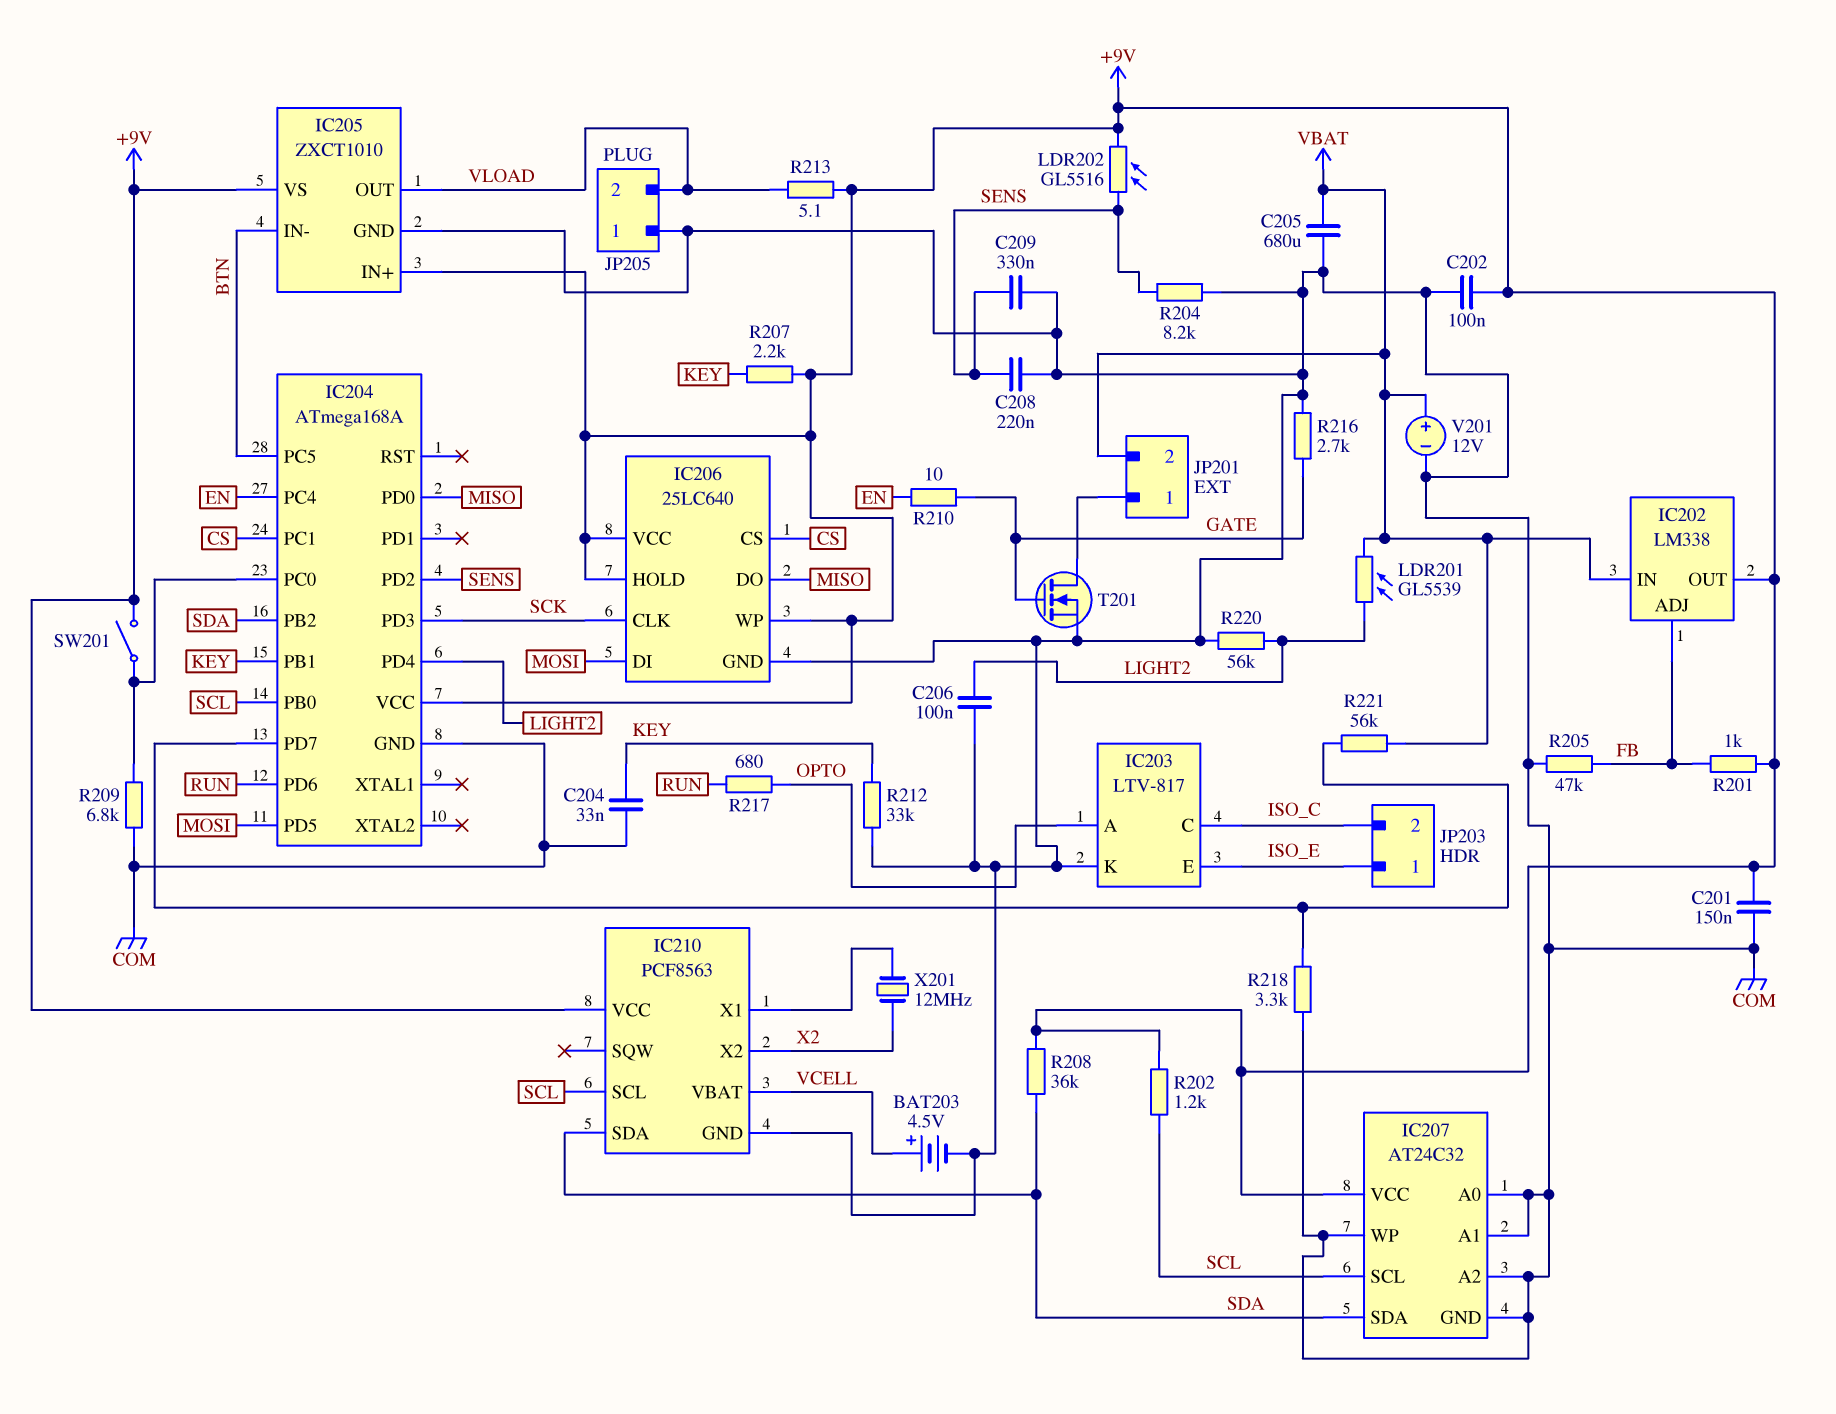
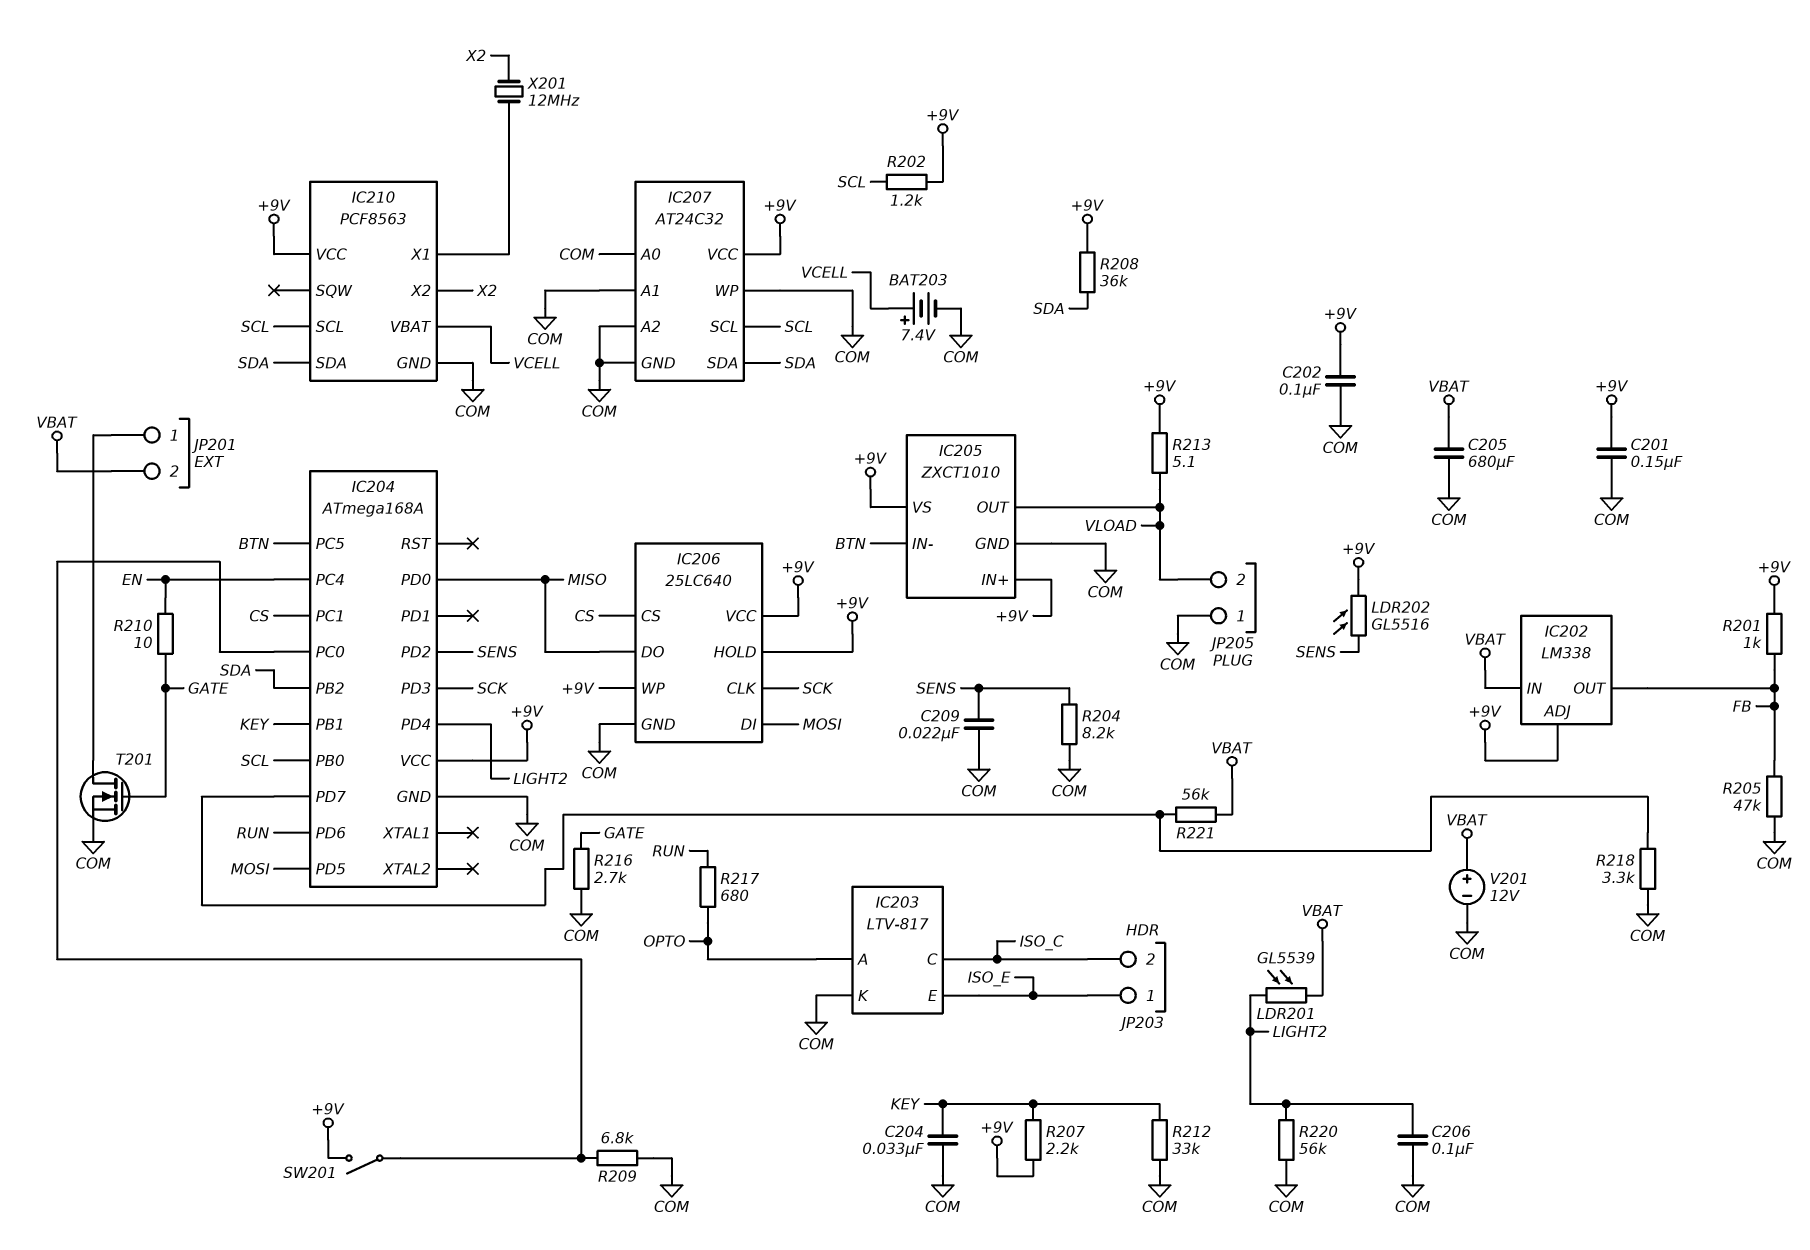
BAT203: 4.5V (plus VCELL, minus COM) -> 7.4V (plus VCELL, minus COM)
C208: 220nF (COM, SENS) -> none
C209: 330nF (COM, SENS) -> 22nF (COM, SENS)
IC202 pin ADJ: FB -> +9V
IC202 pin OUT: +9V -> FB

